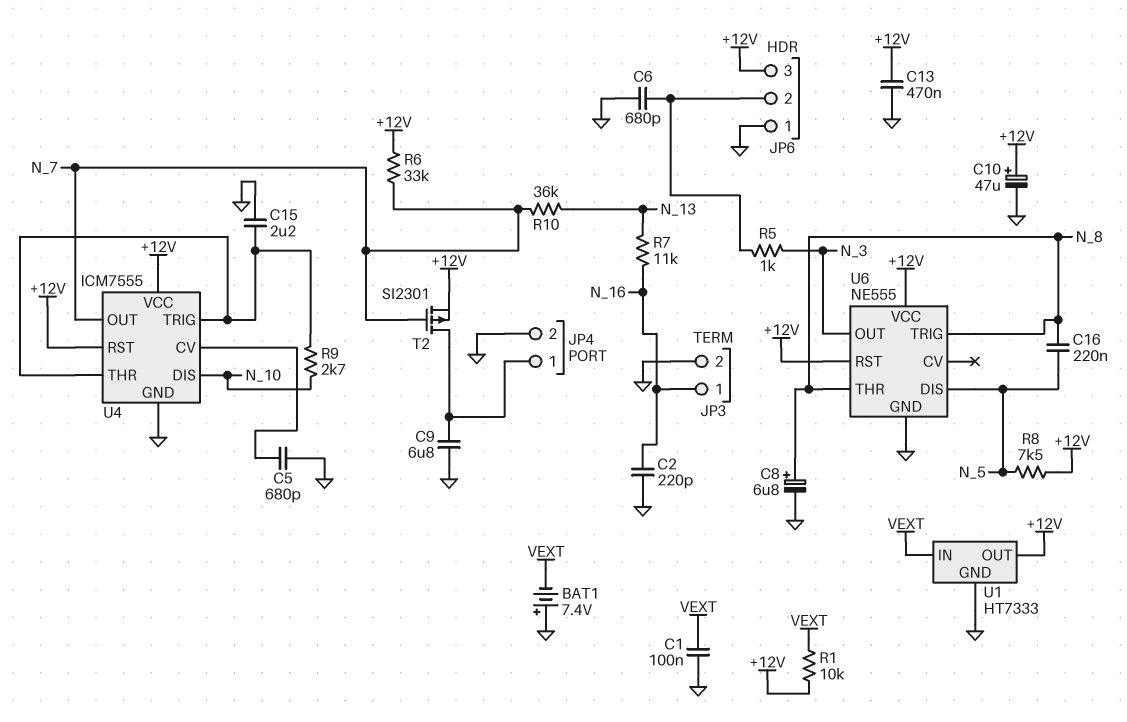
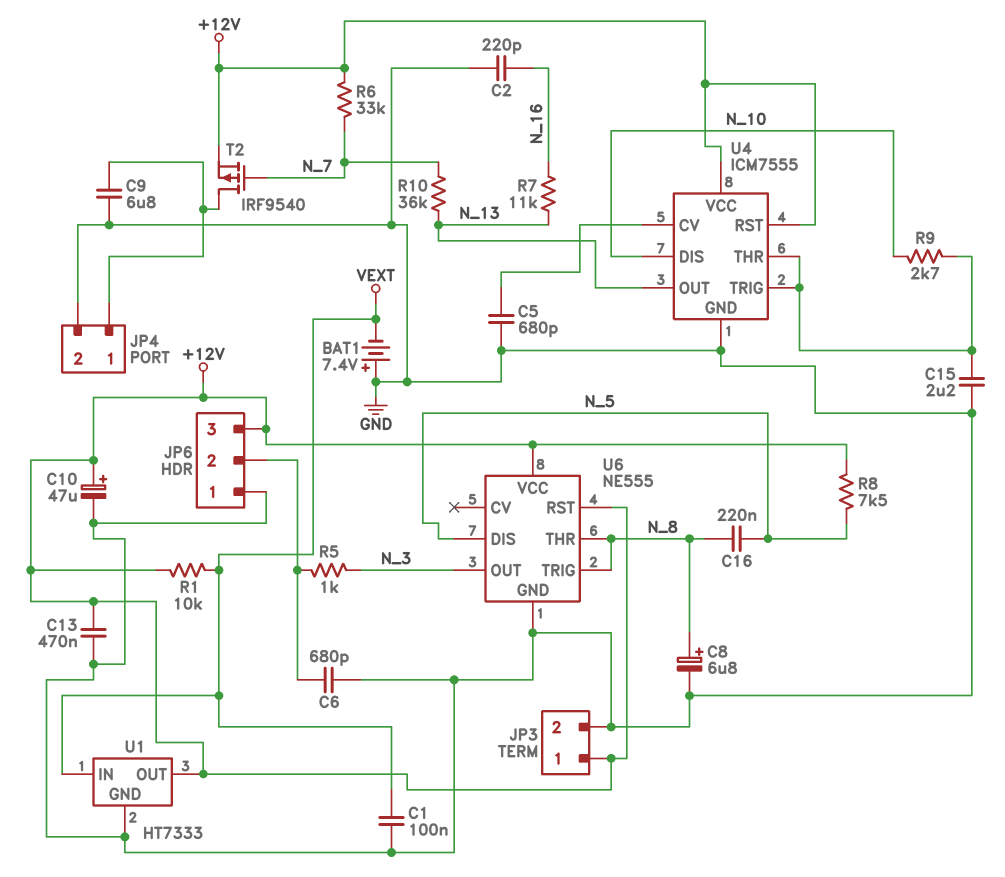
JP3 pin 1: N_16 -> +12V
T2: PMOS SI2301 (G N_7, D JP4/1, S +12V) -> PMOS IRF9540 (G N_7, D JP4/1, S +12V)
U4 pin OUT: N_7 -> N_13

